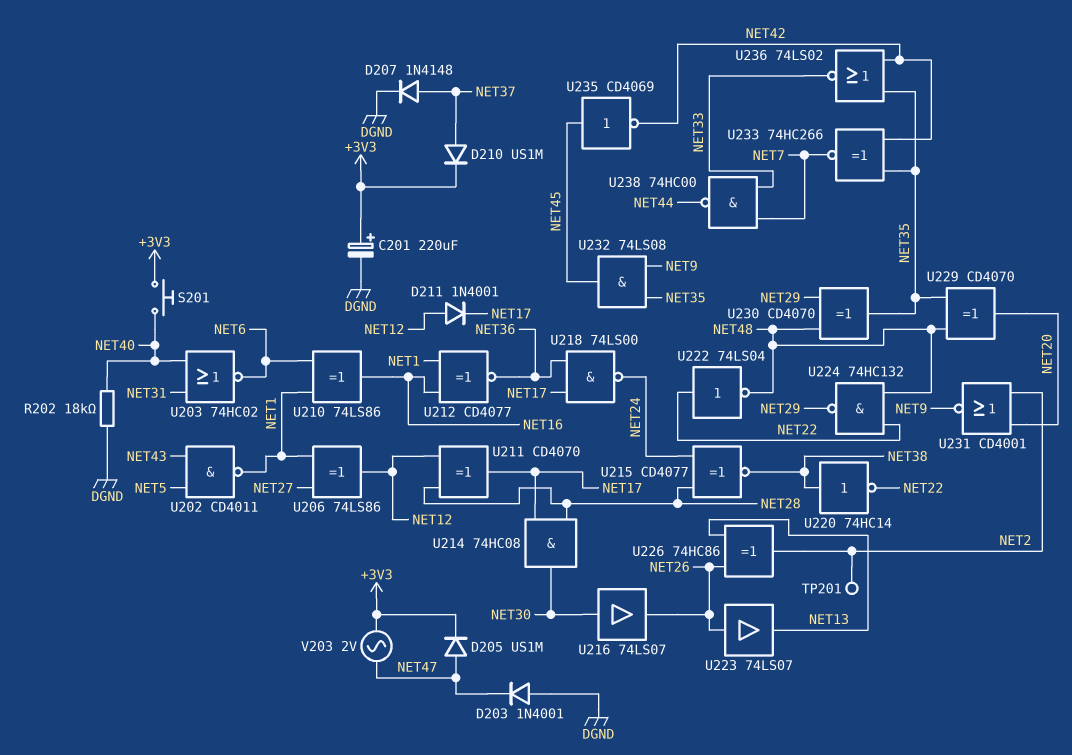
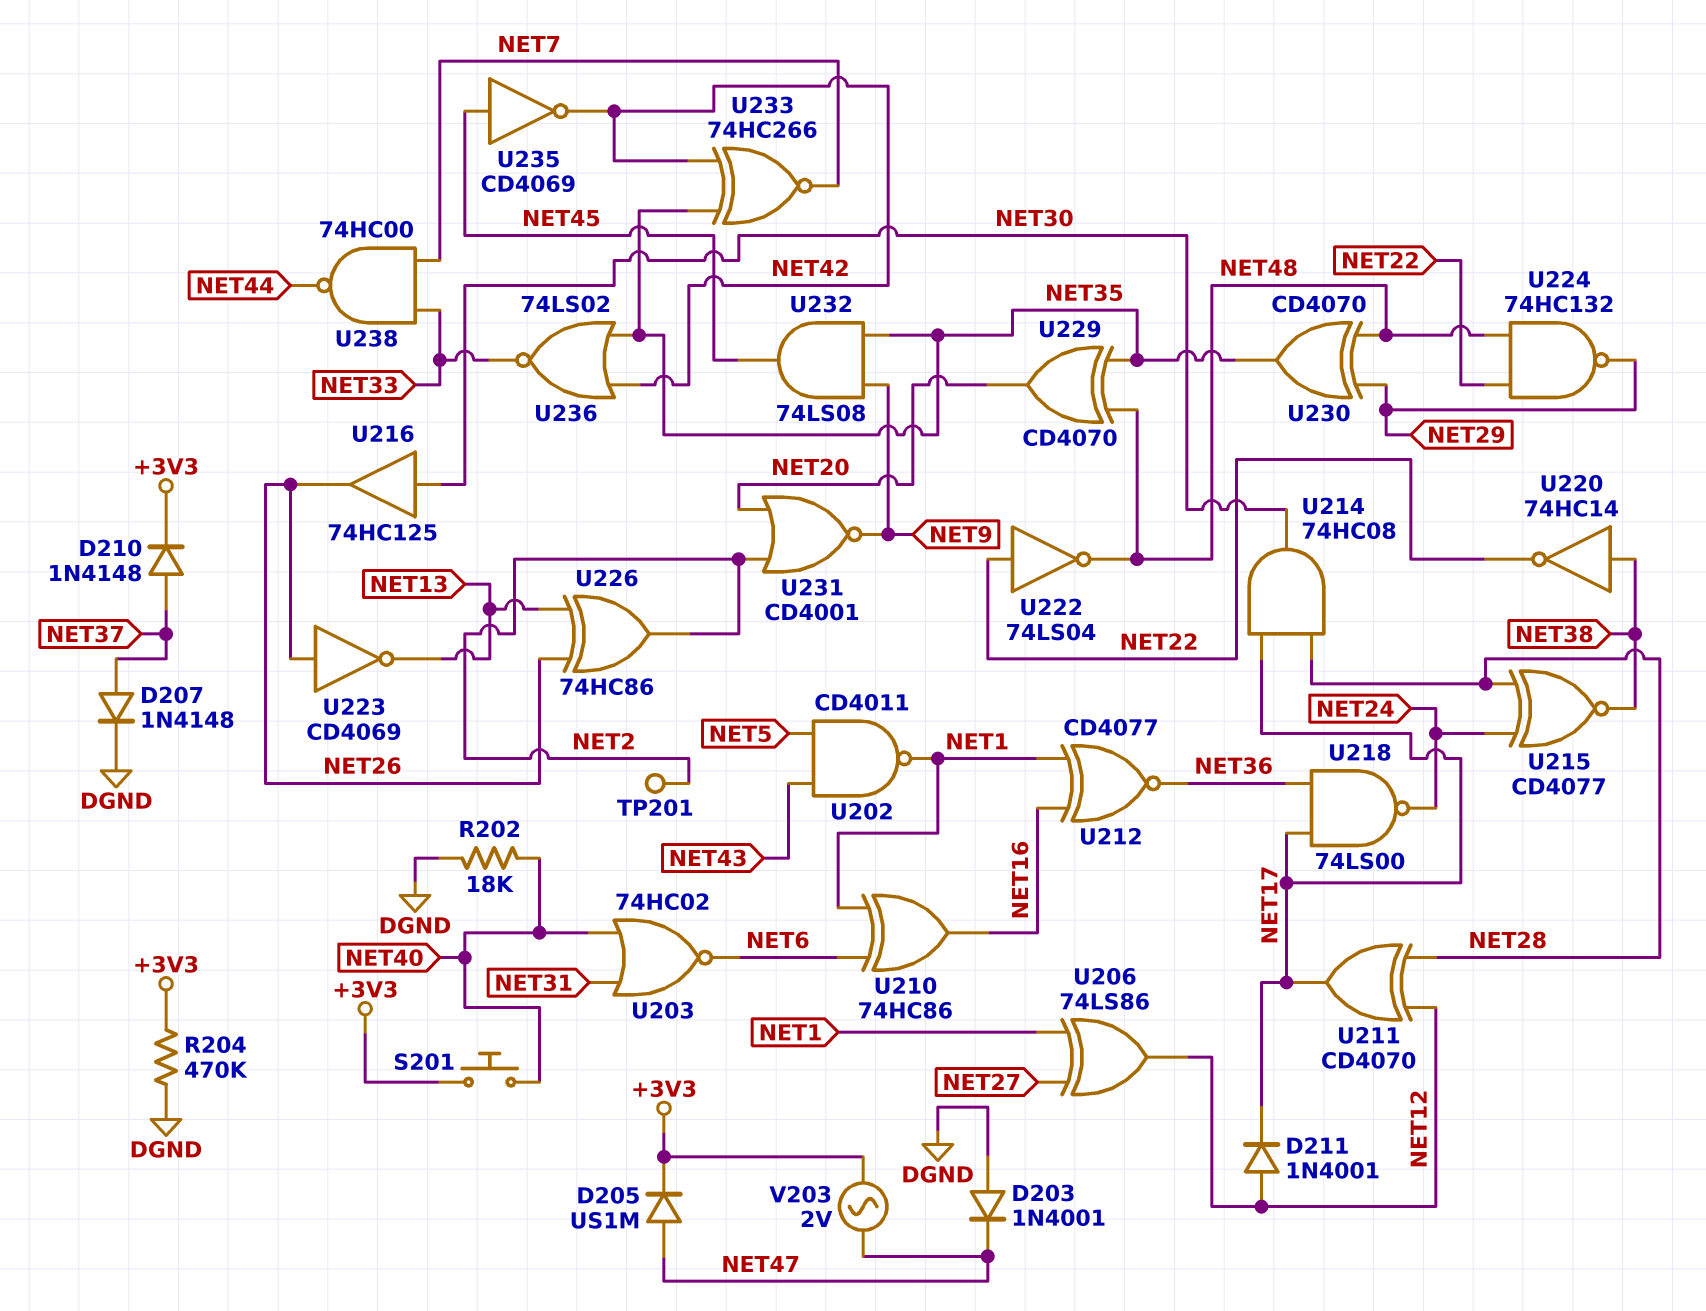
C201: 220uF (plus +3V3, minus DGND) -> none
D210: diode US1M (A NET37, K +3V3) -> diode 1N4148 (A NET37, K +3V3)
R204: none -> 470k (+3V3, DGND)
U210: XOR 74LS86 (in NET1, in NET6, out NET16) -> XOR 74HC86 (in NET1, in NET6, out NET16)
U216: buffer 74LS07 (in NET30, out NET26) -> buffer 74HC125 (in NET30, out NET26)
U223: buffer 74LS07 (in NET26, out NET13) -> NOT CD4069 (in NET26, out NET13)

